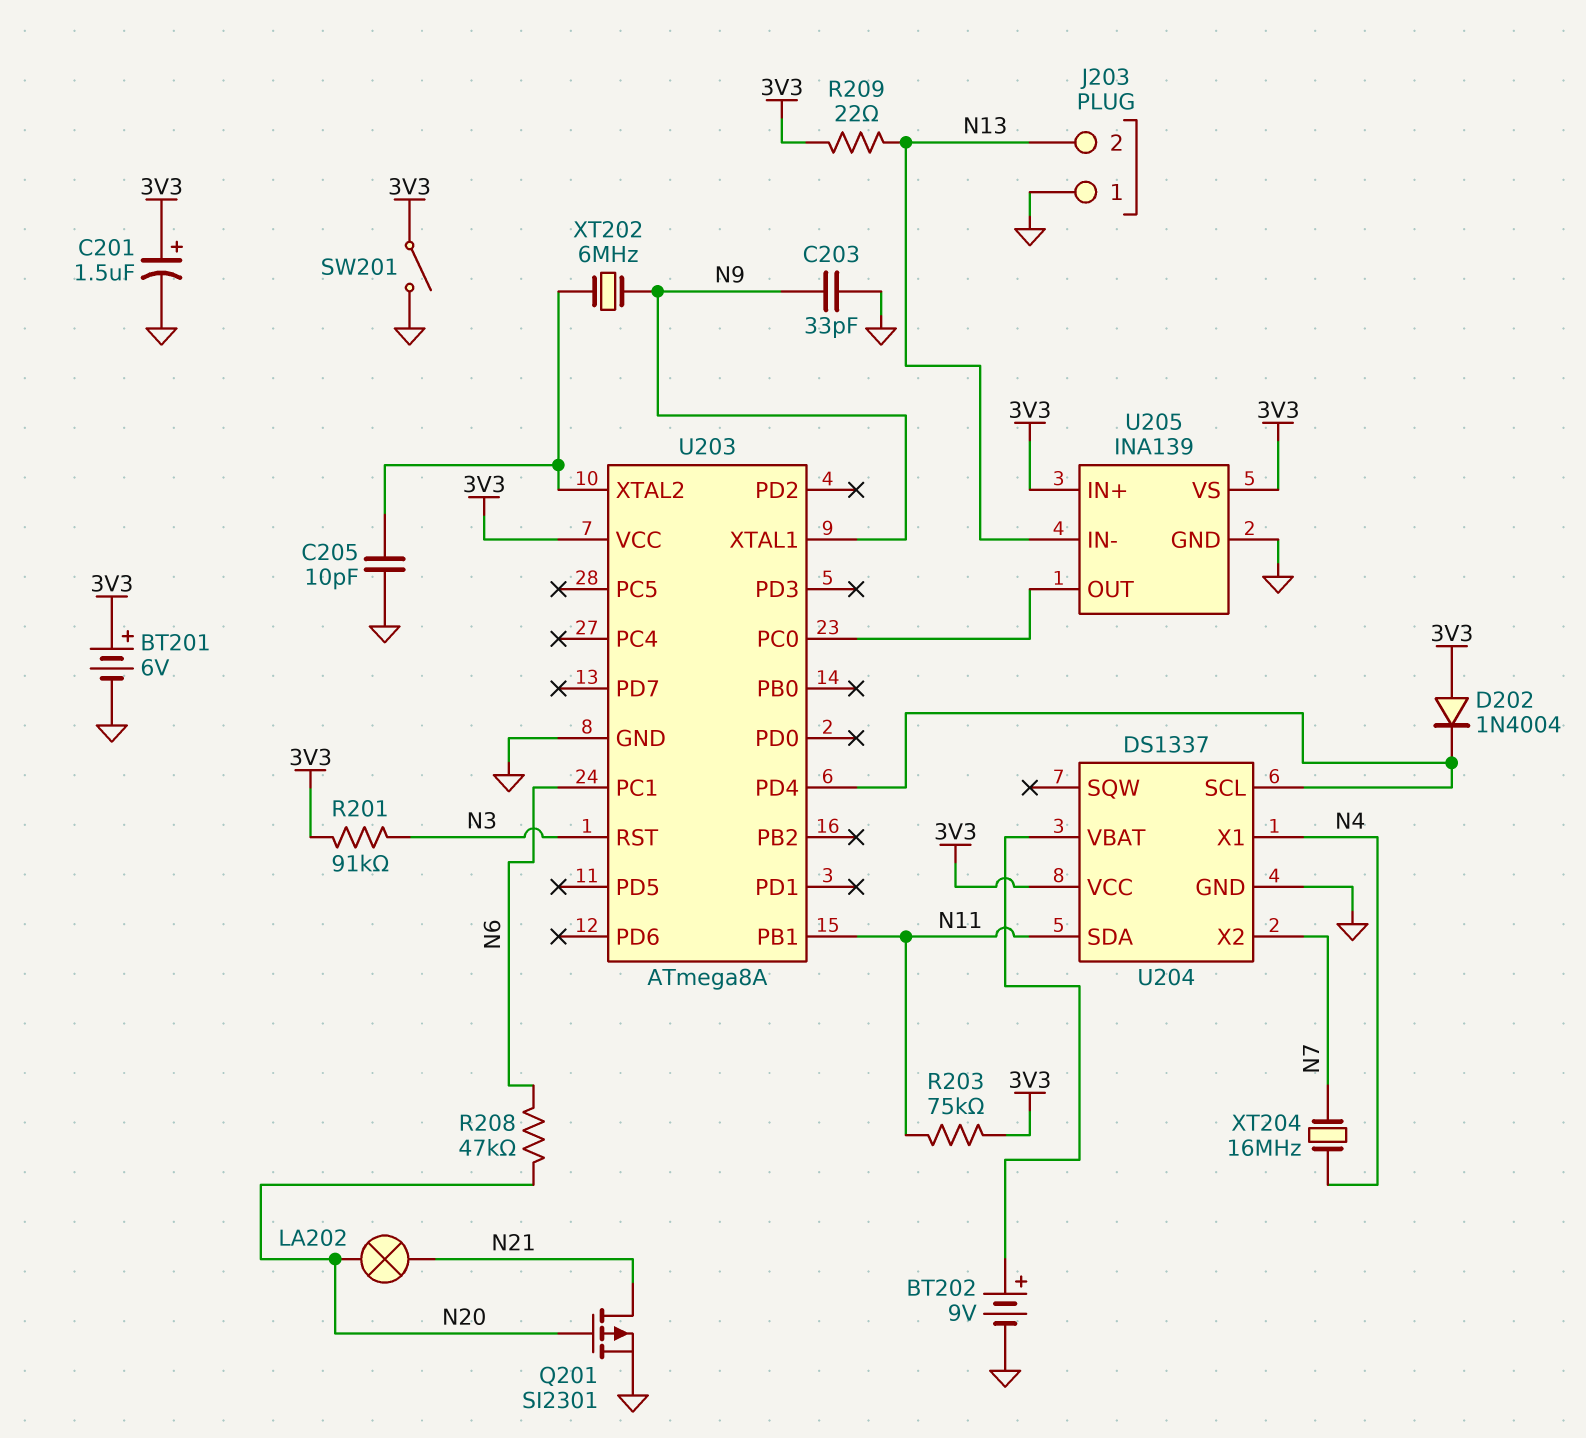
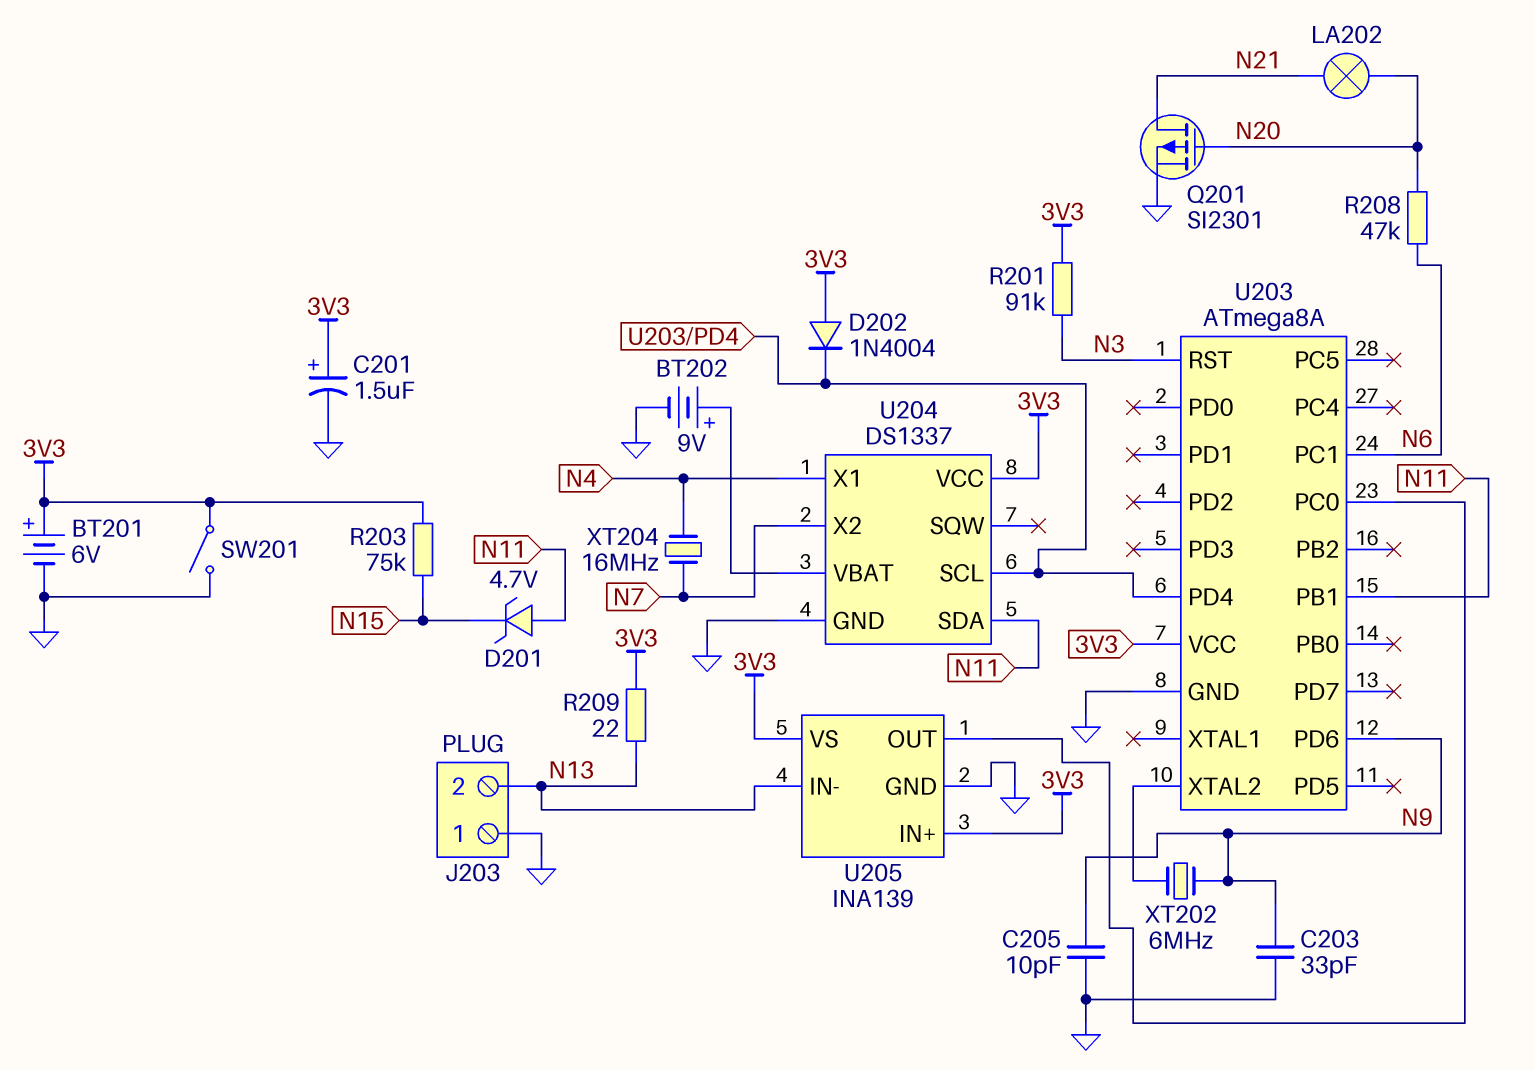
C205: 10pF (GND, U203/XTAL2) -> 10pF (GND, N9)
D201: none -> zener 4.7V (A N11, K N15)
R203: 75k (3V3, N11) -> 75k (3V3, N15)
U203 pin PD6: none -> N9
U203 pin XTAL1: N9 -> none

